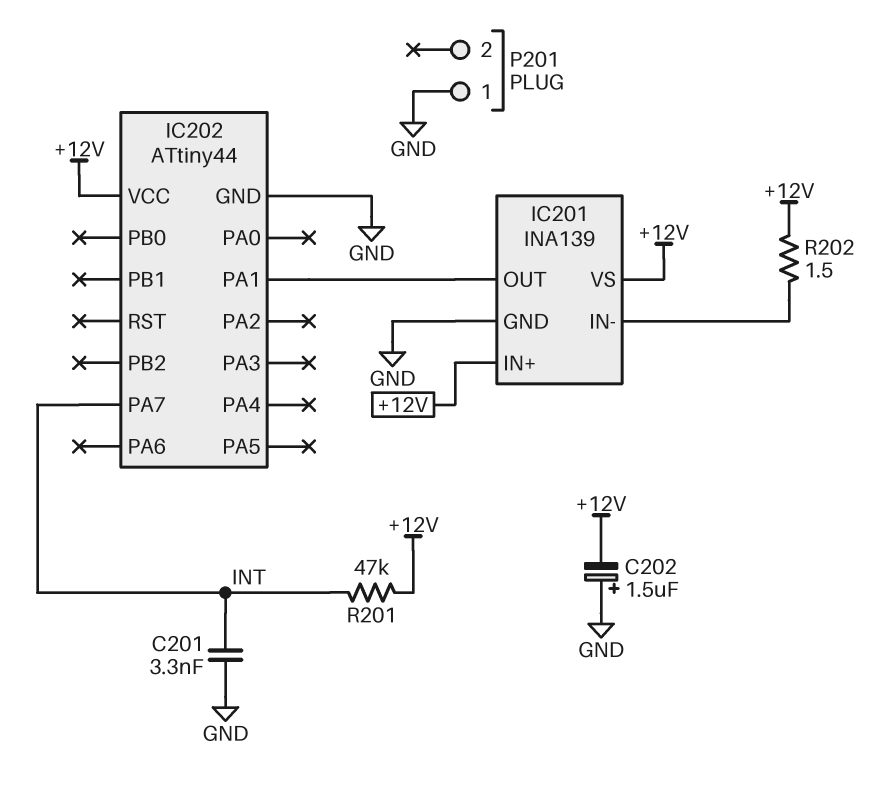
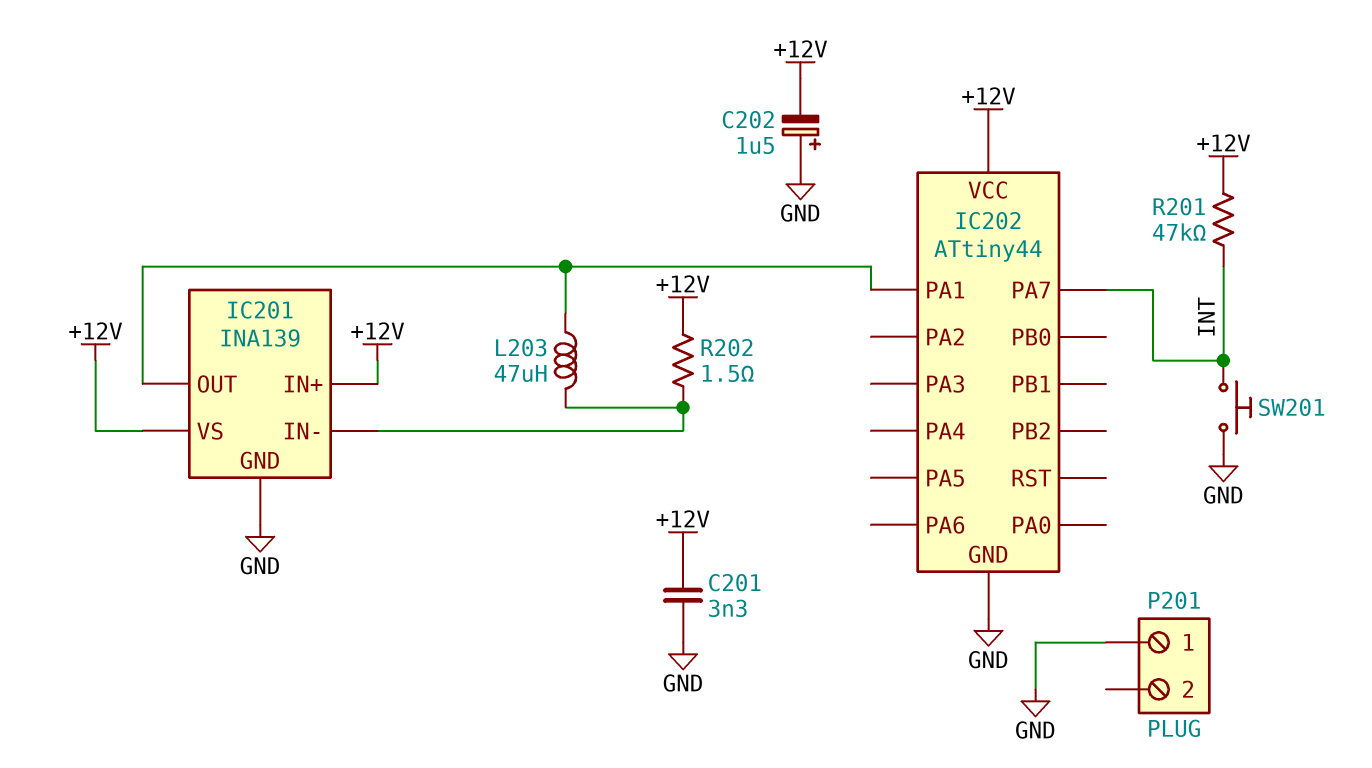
C201: 3.3nF (GND, INT) -> 3.3nF (+12V, GND)
L203: none -> 47uH (IC201/IN-, IC201/OUT)
SW201: none -> button (GND, INT)

